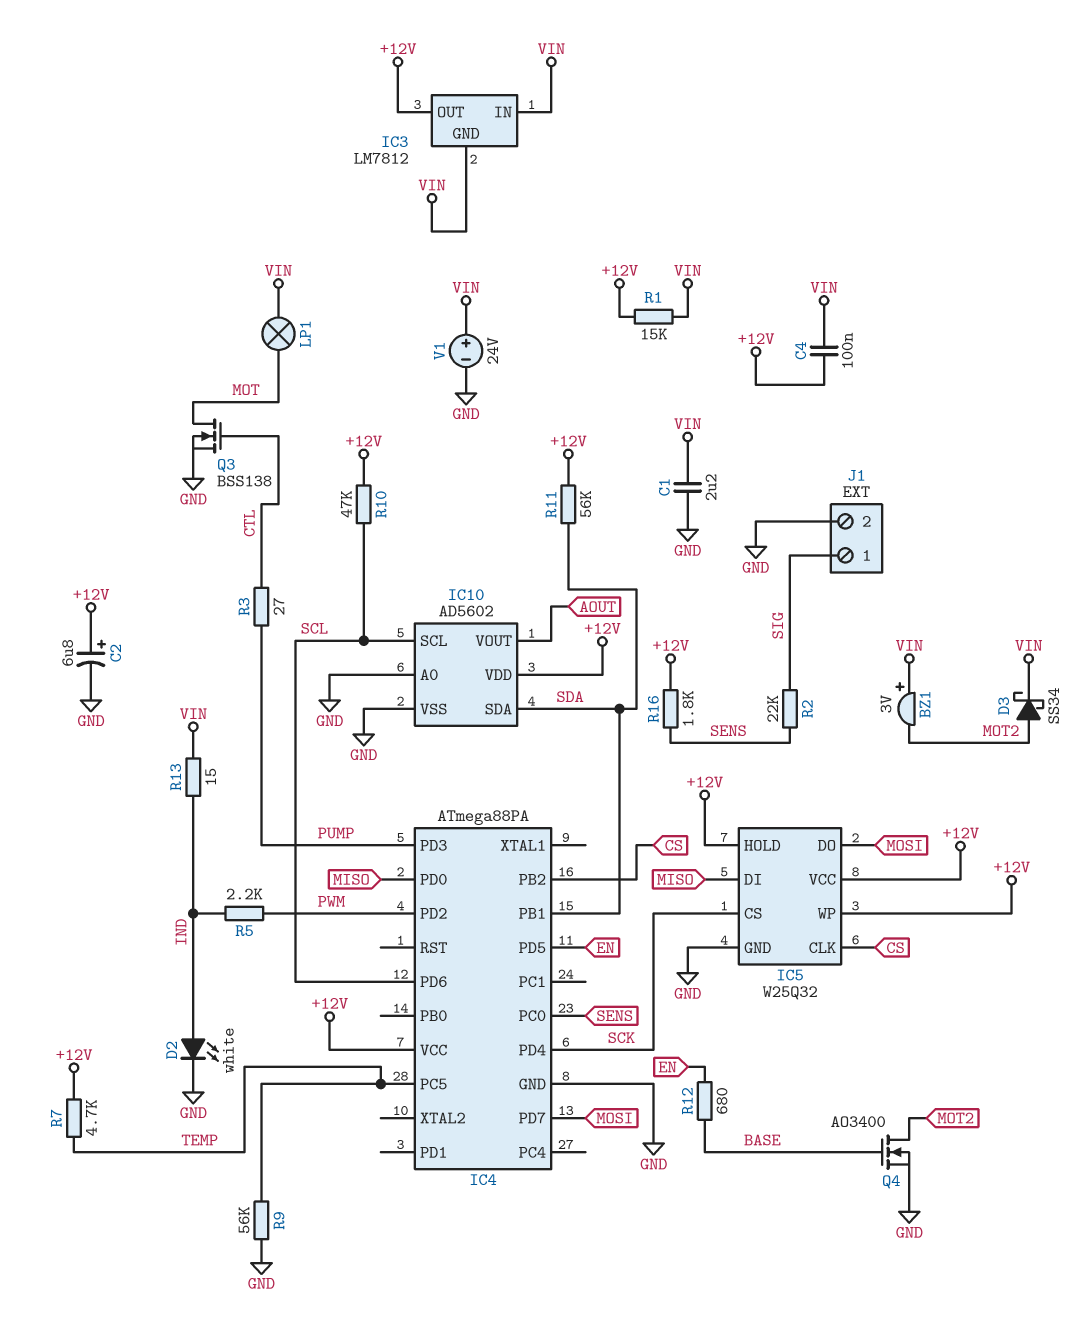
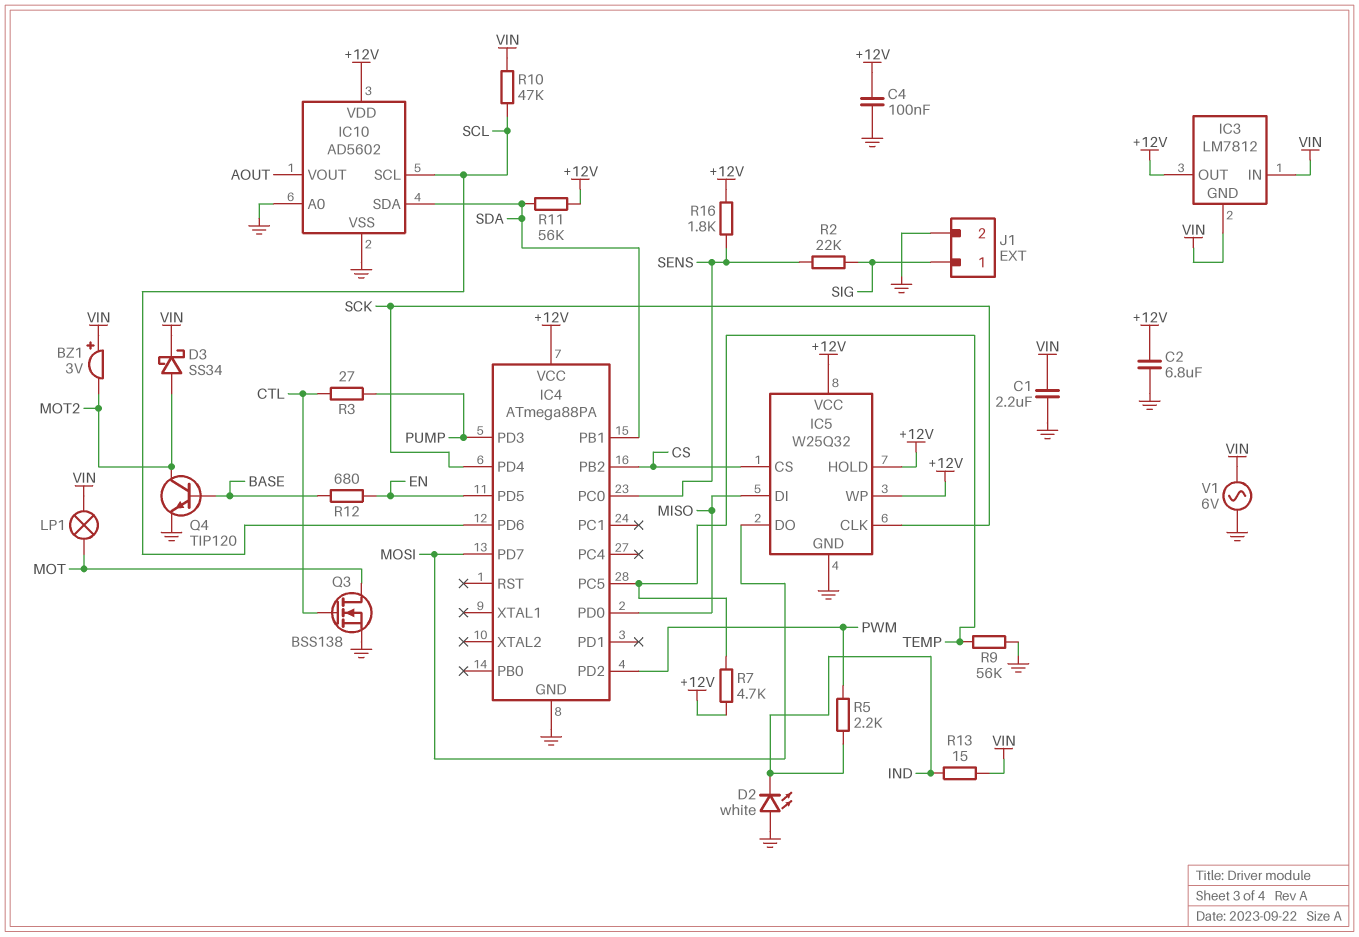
C2: 6.8uF (plus +12V, minus GND) -> 6.8uF (+12V, GND)
C4: 100nF (+12V, VIN) -> 100nF (+12V, GND)
D2: LED white (A IND, K GND) -> LED white (A GND, K IND)
IC5 pin CLK: CS -> SCK
IC5 pin CS: SCK -> CS
Q4: NMOS AO3400 (G BASE, D MOT2, S GND) -> NPN TIP120 (B BASE, C MOT2, E GND)
R1: 15k (+12V, VIN) -> none
R10: 47k (+12V, SCL) -> 47k (SCL, VIN)
V1: 24V (plus VIN, minus GND) -> AC 6V (GND, VIN)

